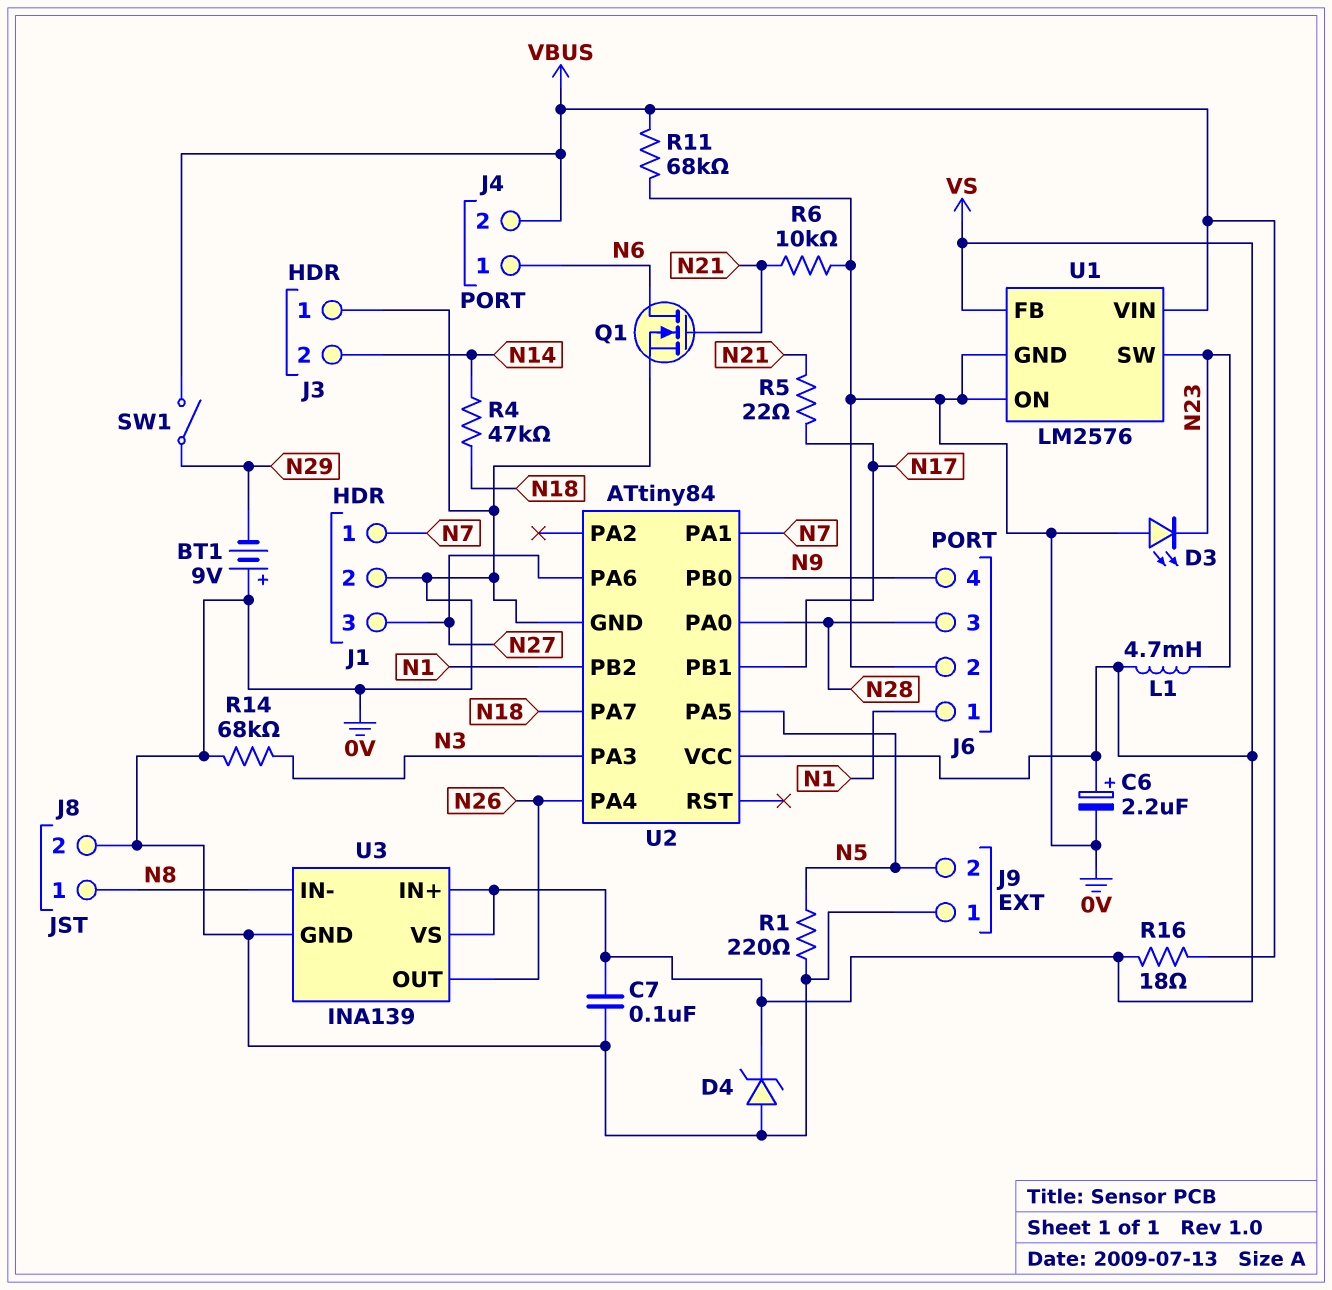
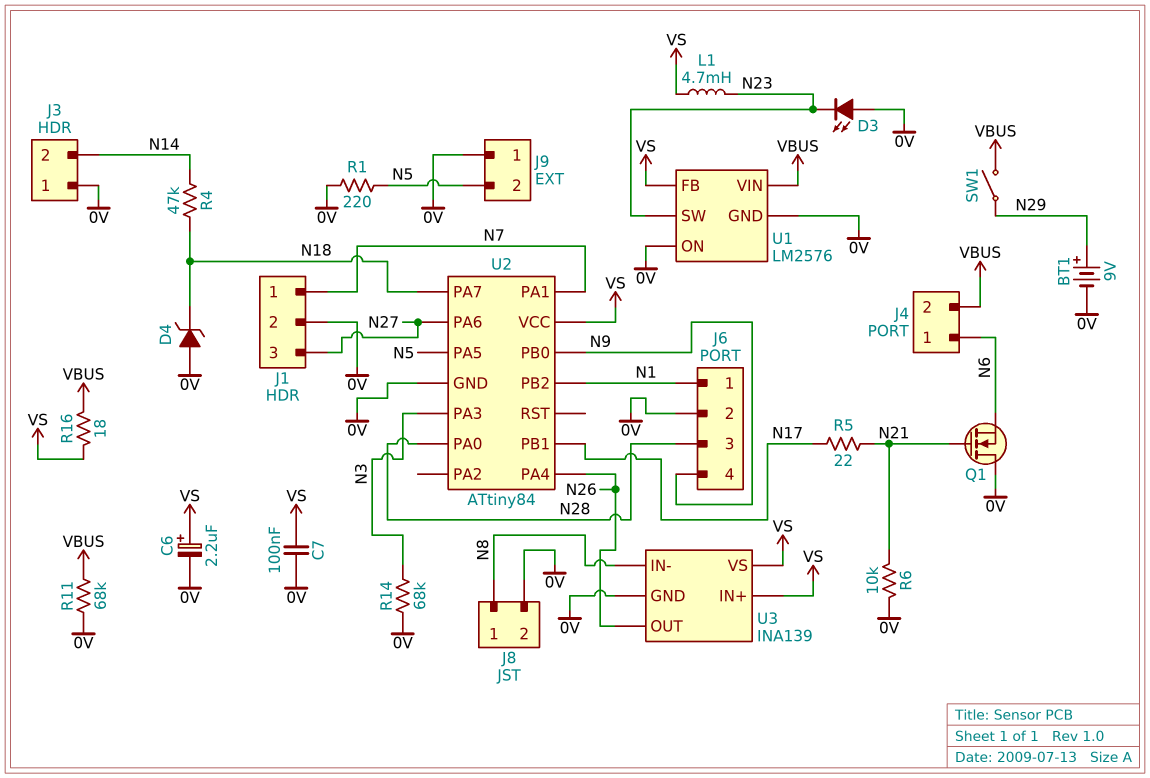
BT1: 9V (plus 0V, minus N29) -> 9V (plus N29, minus 0V)
D4: zener (A 0V, K VS) -> zener (A 0V, K N18)
Q1: NMOS (G N21, D N6, S 0V) -> NMOS (G N21, D 0V, S N6)

